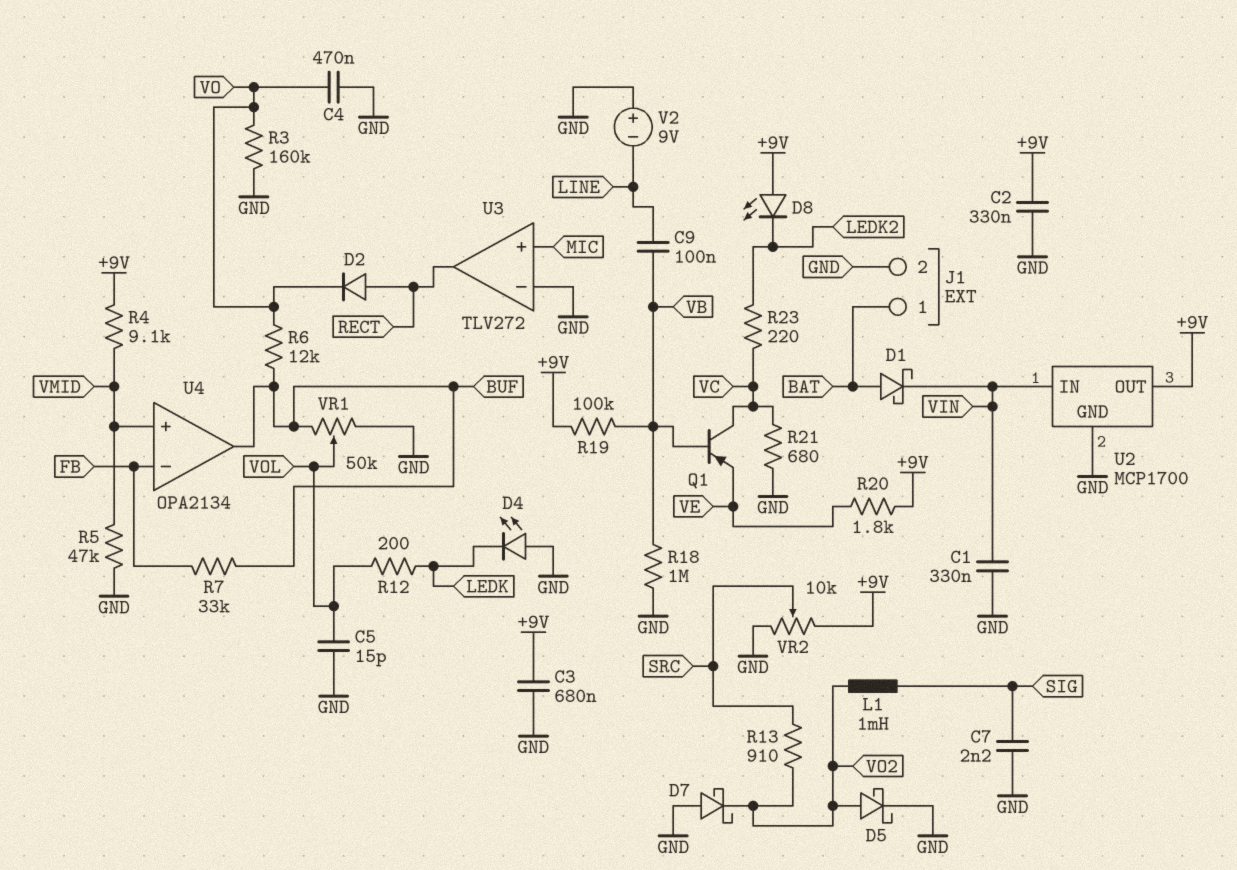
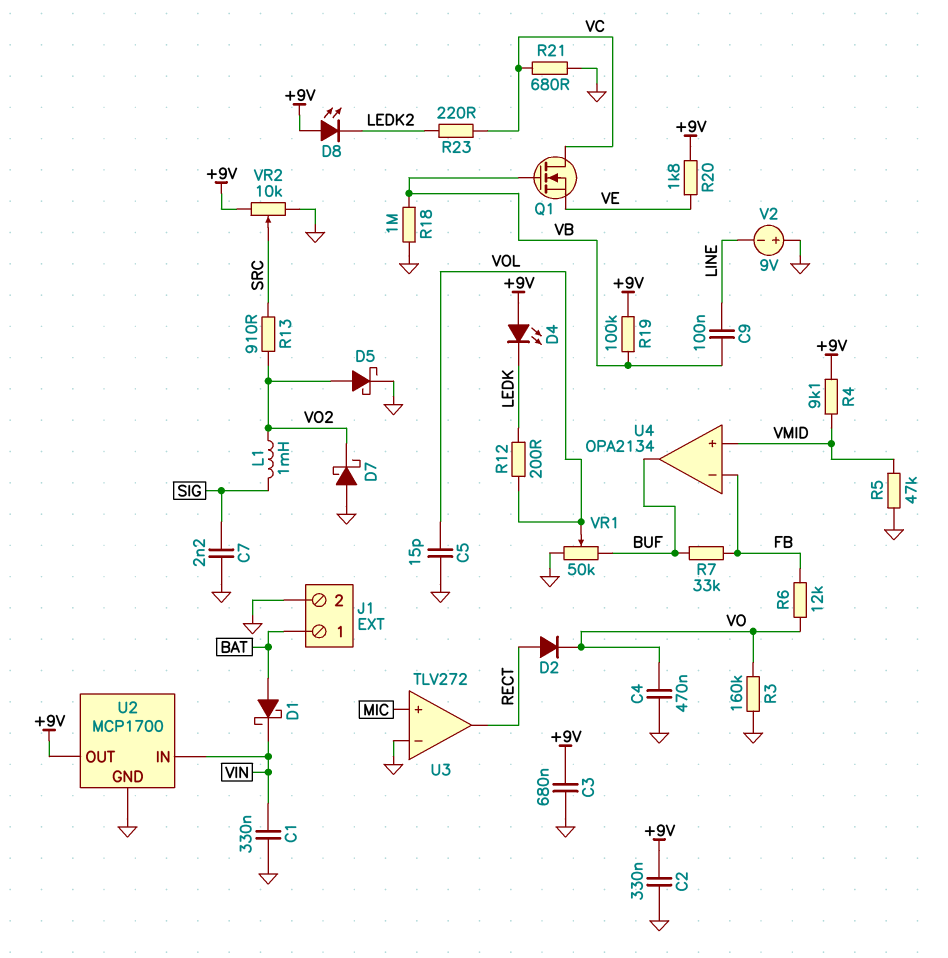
D4: LED (A GND, K LEDK) -> LED (A +9V, K LEDK)
Q1: PNP (B VB, C VC, E VE) -> NMOS (G VB, D VC, S VE)
R6: 12k (BUF, VO) -> 12k (FB, VO)

